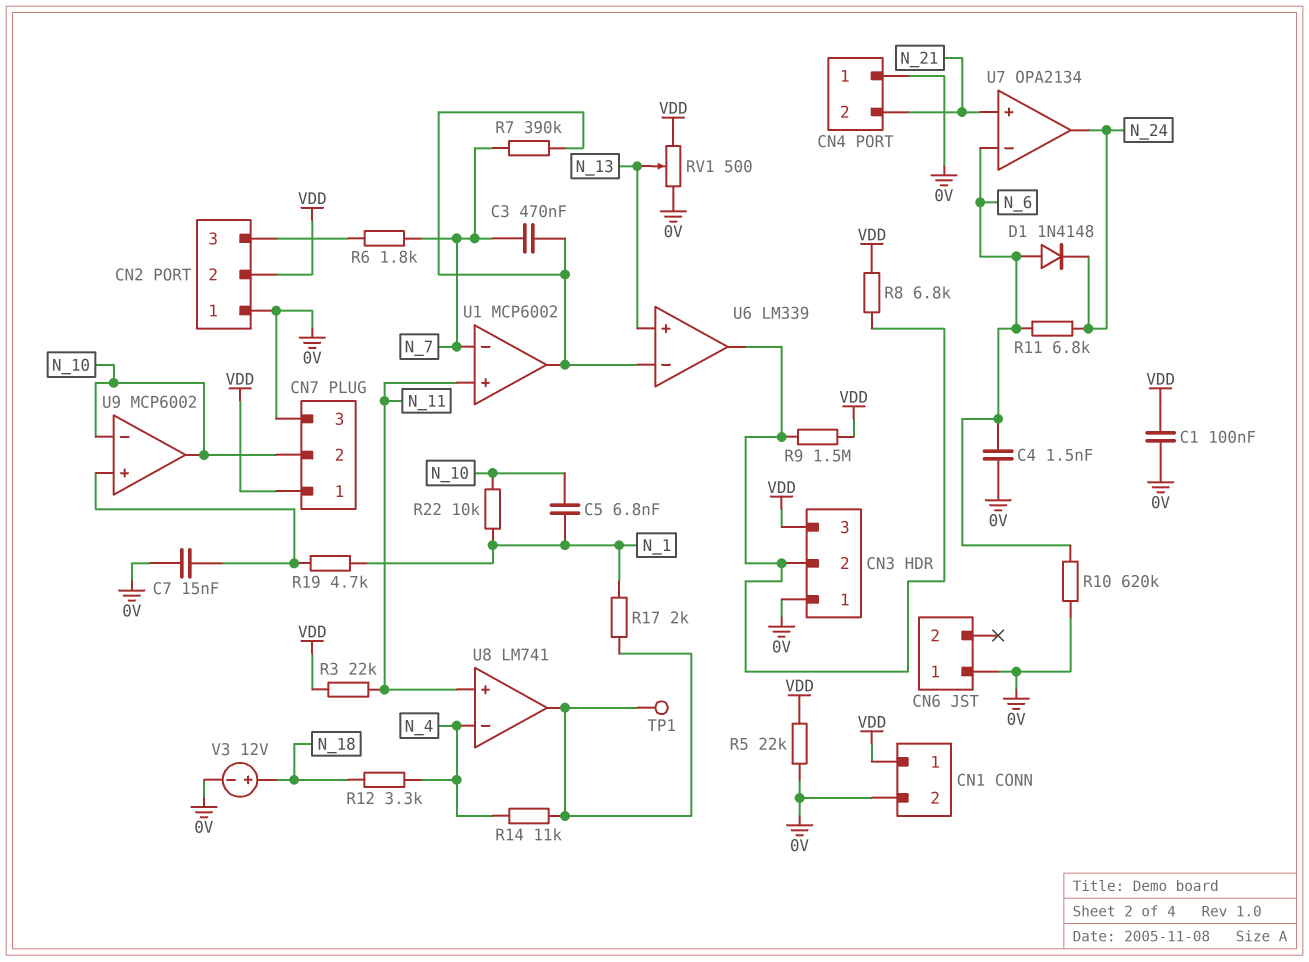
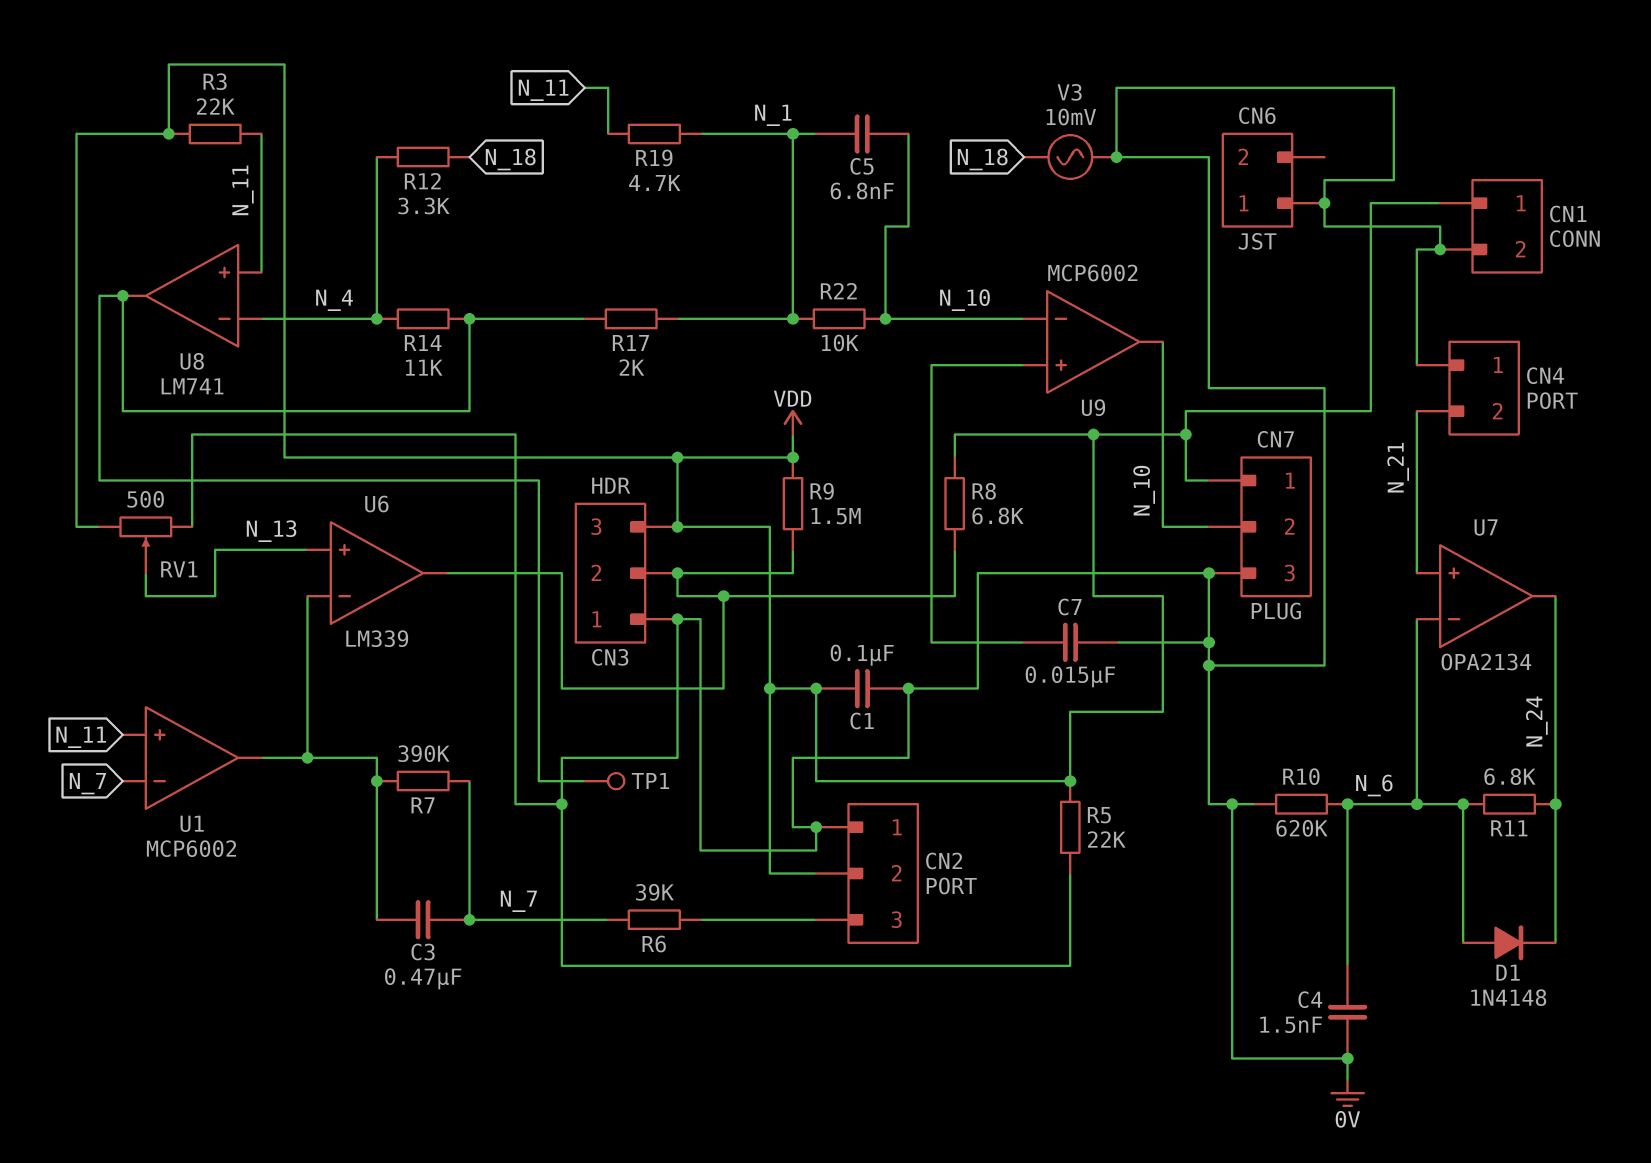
R6: 1.8k (CN2/3, N_7) -> 39k (CN2/3, N_7)
R19: 4.7k (N_1, U9/in+) -> 4.7k (N_1, N_11)
V3: 12V (plus N_18, minus 0V) -> AC 10mV (0V, N_18)

